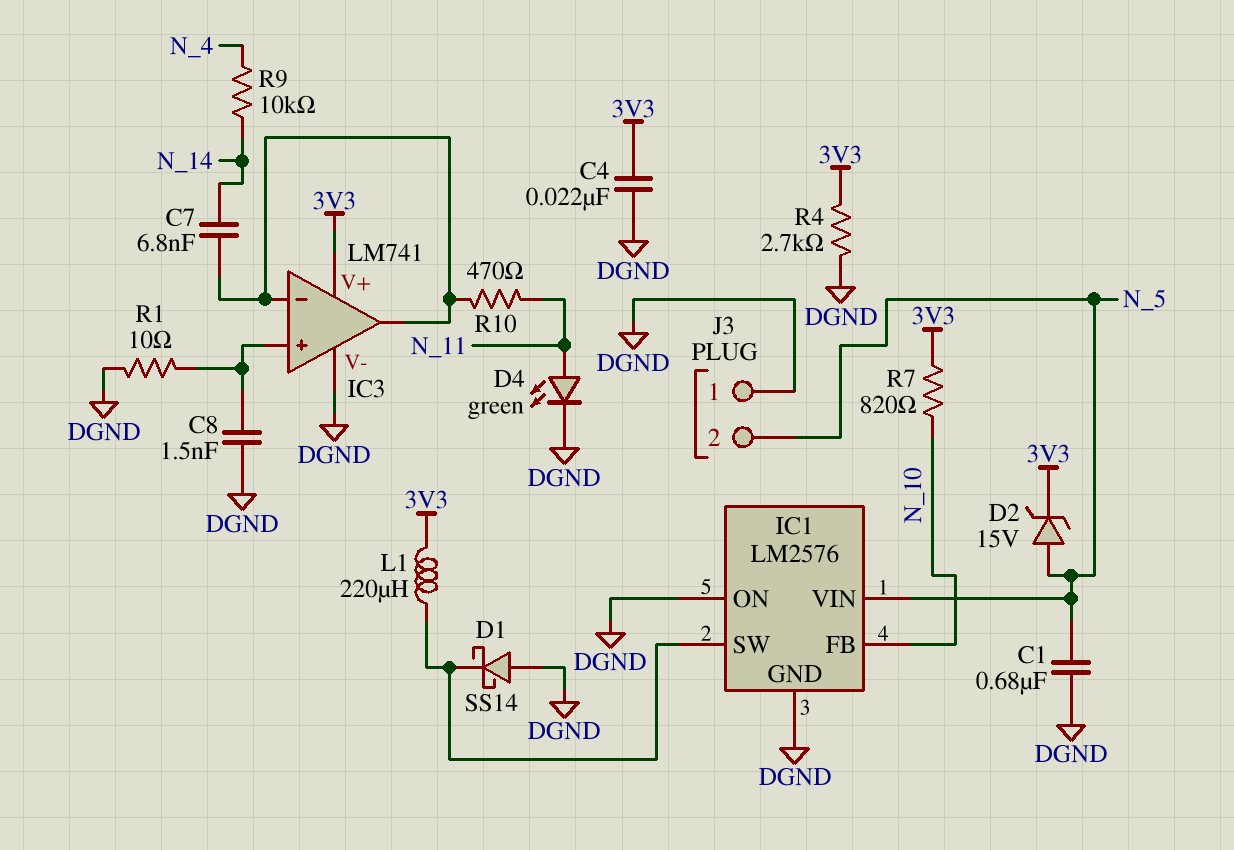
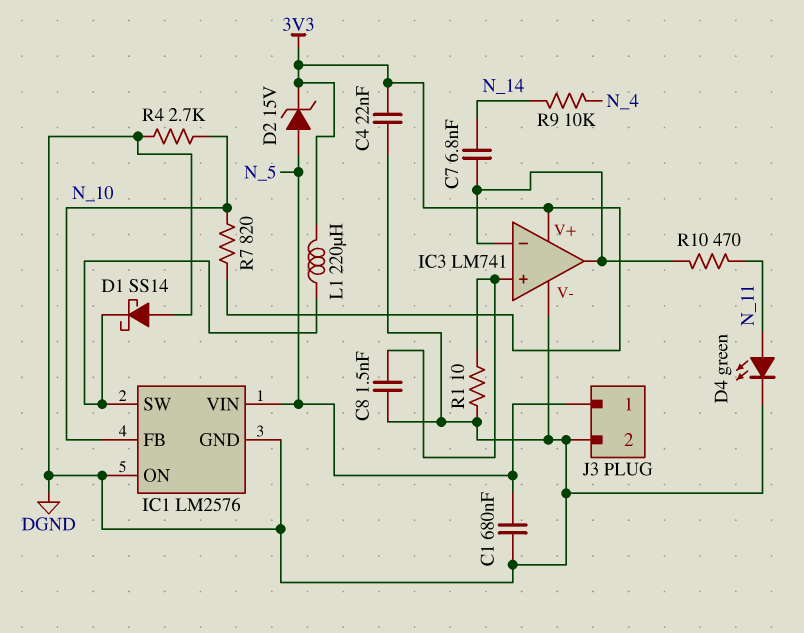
J3 pin 1: DGND -> N_5
J3 pin 2: N_5 -> DGND
R4: 2.7k (3V3, DGND) -> 2.7k (DGND, N_10)

